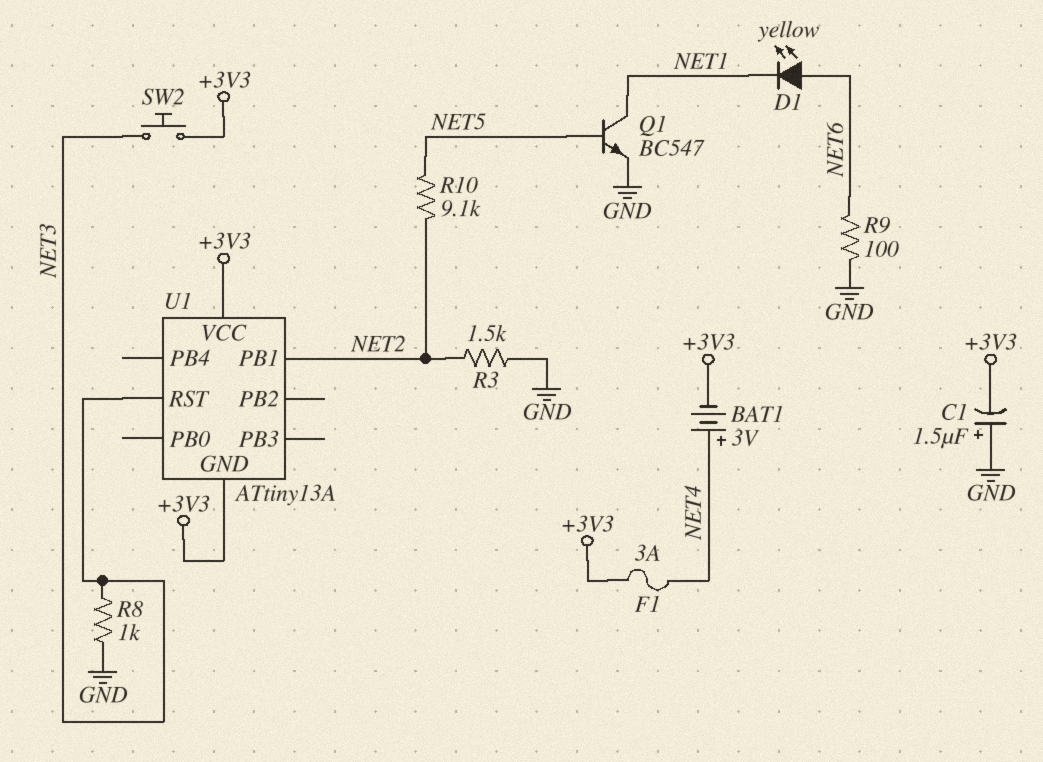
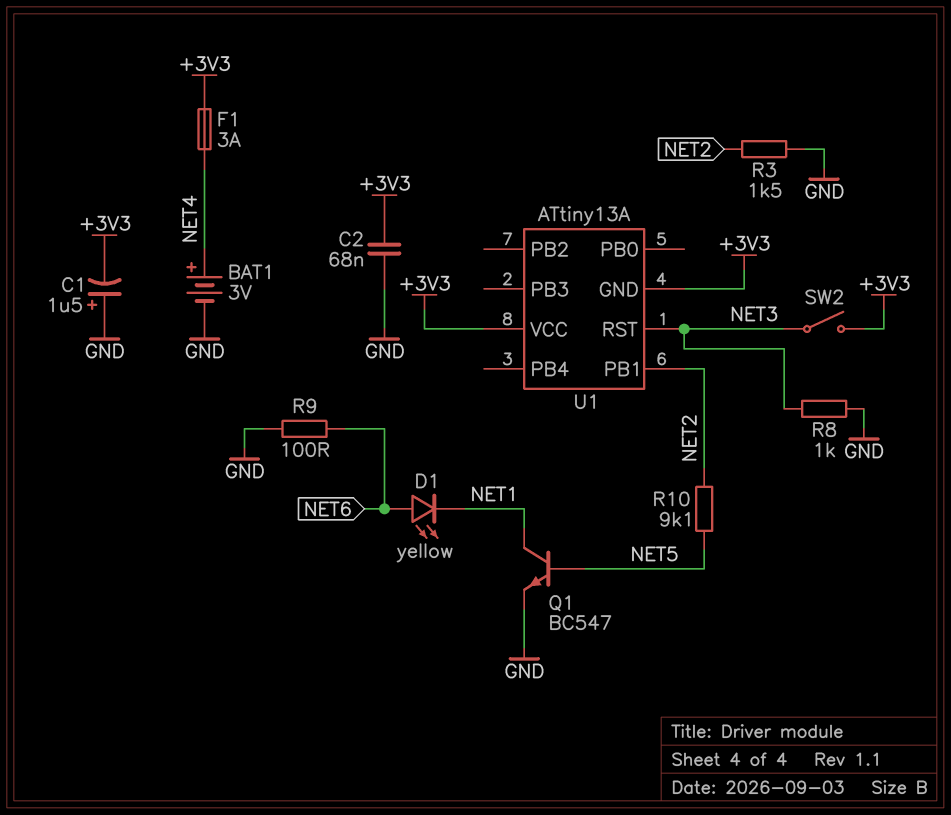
BAT1: 3V (plus NET4, minus +3V3) -> 3V (plus NET4, minus GND)
C2: none -> 68nF (+3V3, GND)
SW2: button (+3V3, NET3) -> switch (+3V3, NET3)

